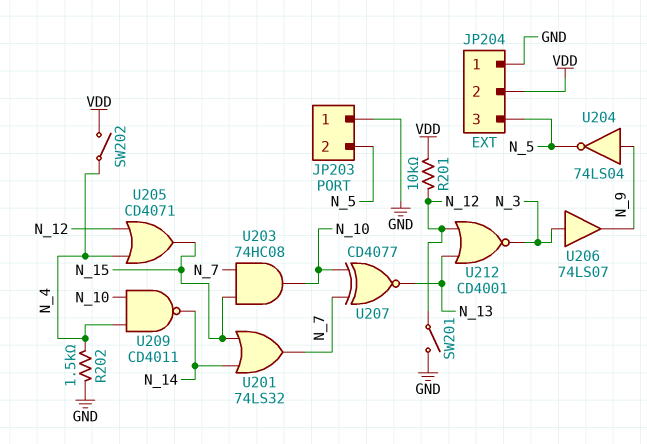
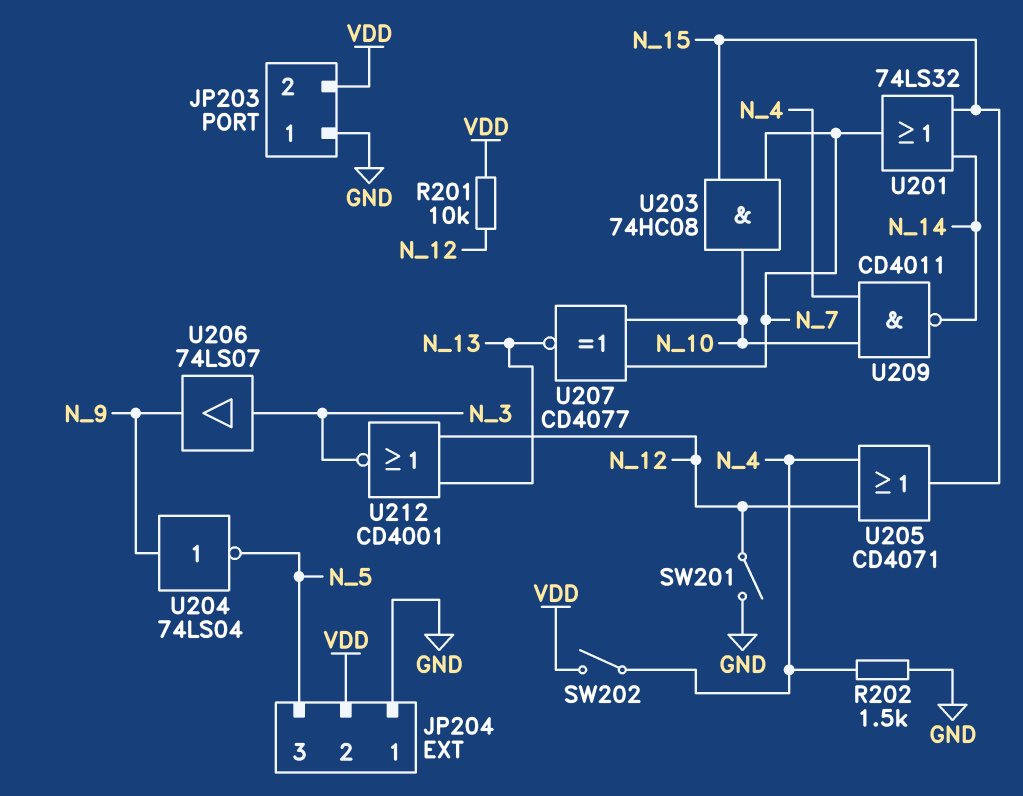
JP203 pin 2: N_5 -> VDD

